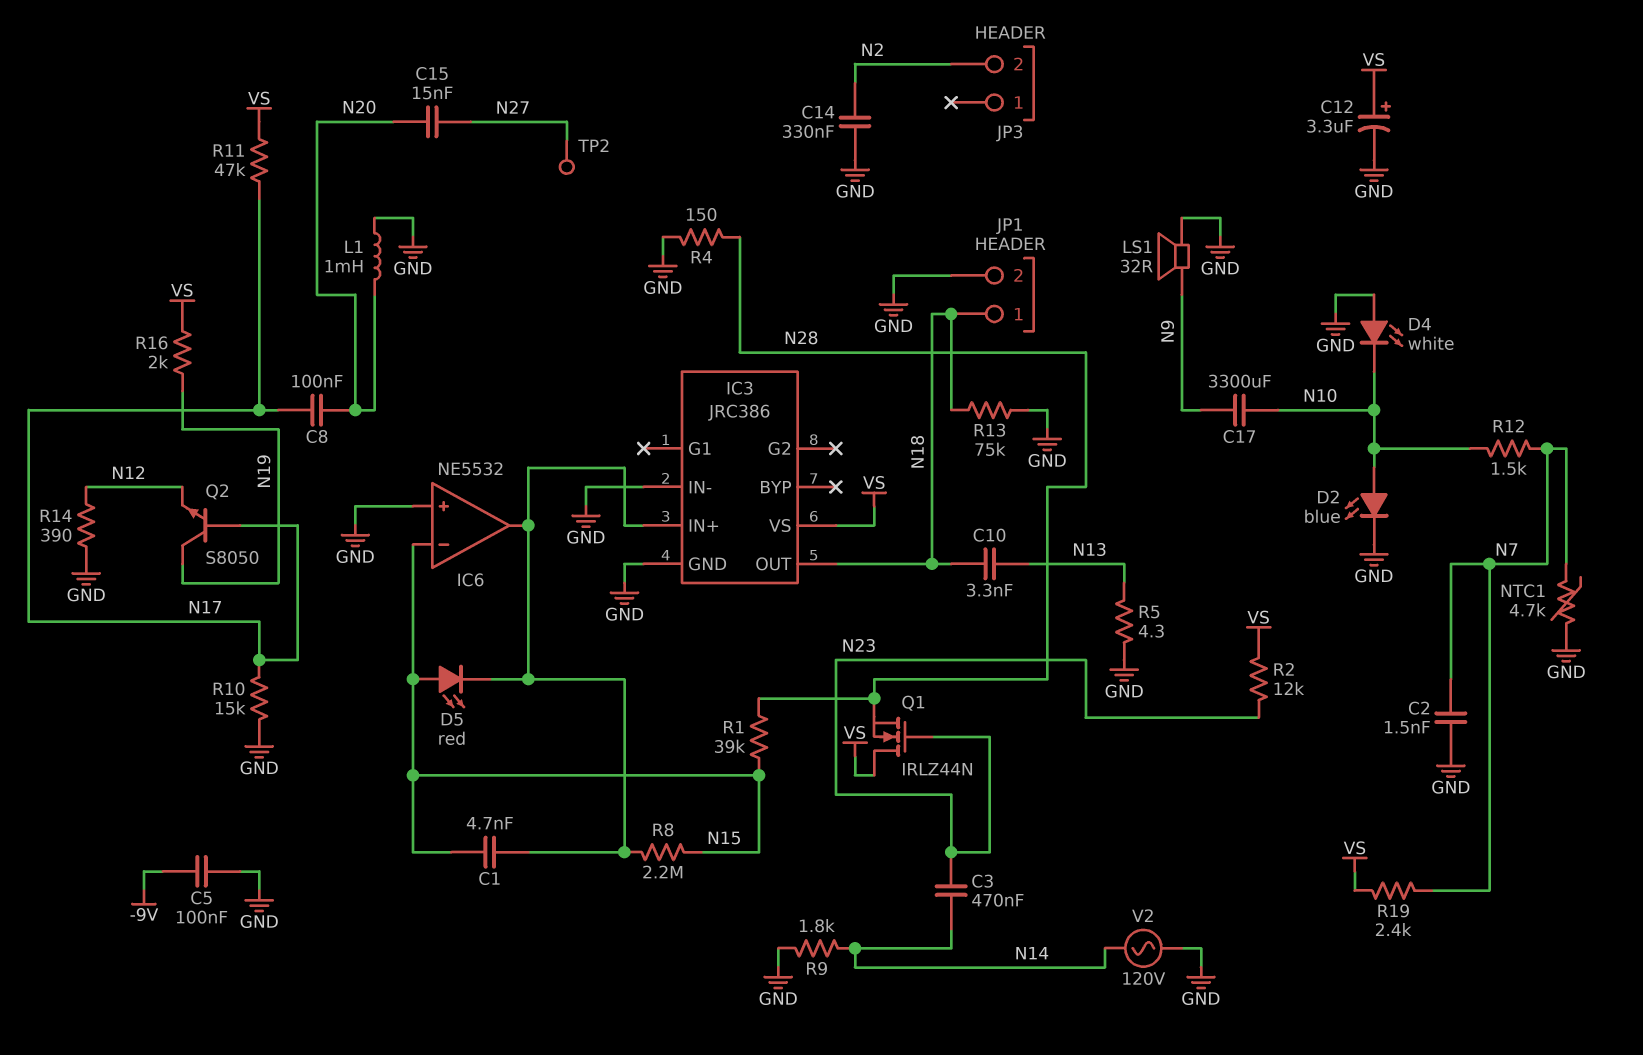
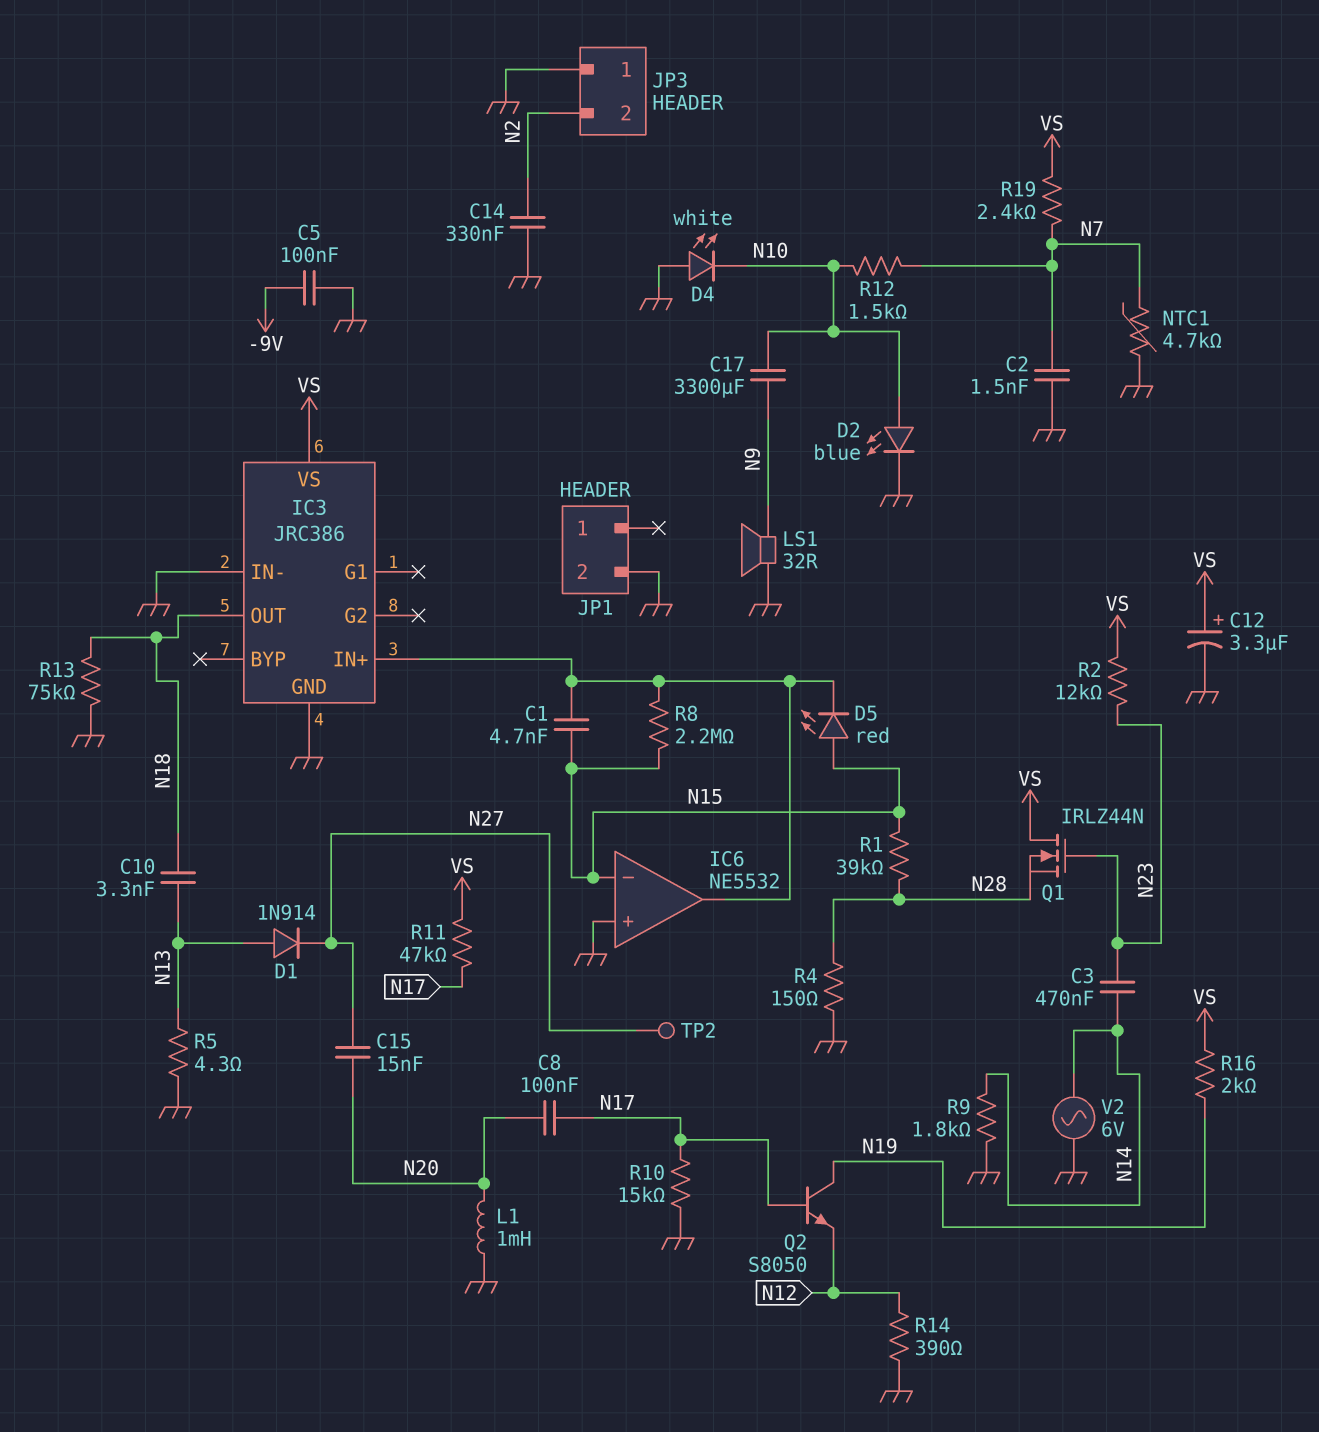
D1: none -> diode 1N914 (A N13, K N27)
JP1 pin 1: N18 -> none
JP3 pin 1: none -> GND
V2: AC 120V (GND, N14) -> AC 6V (GND, N14)

